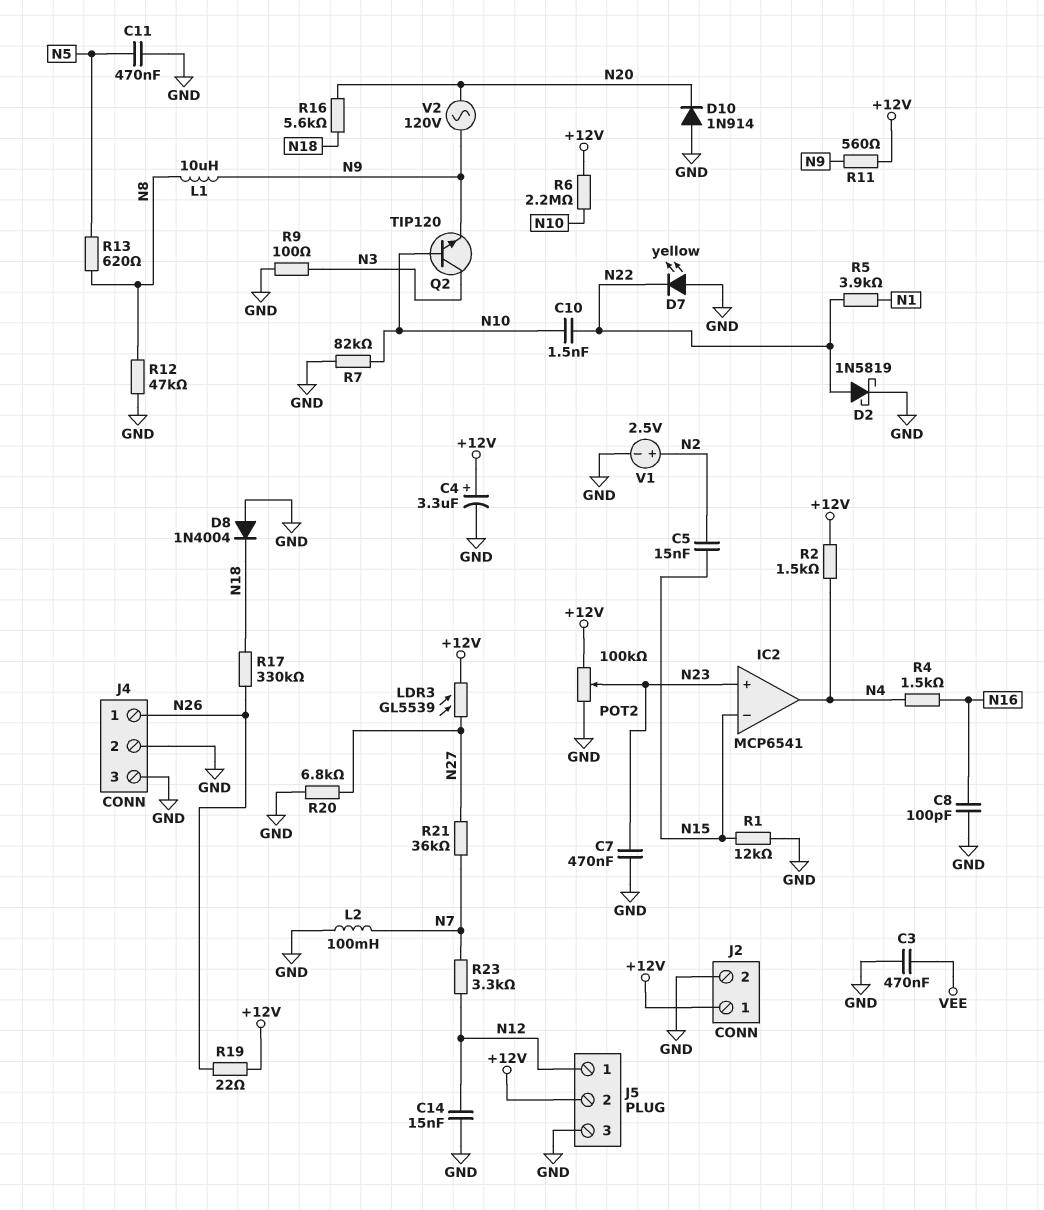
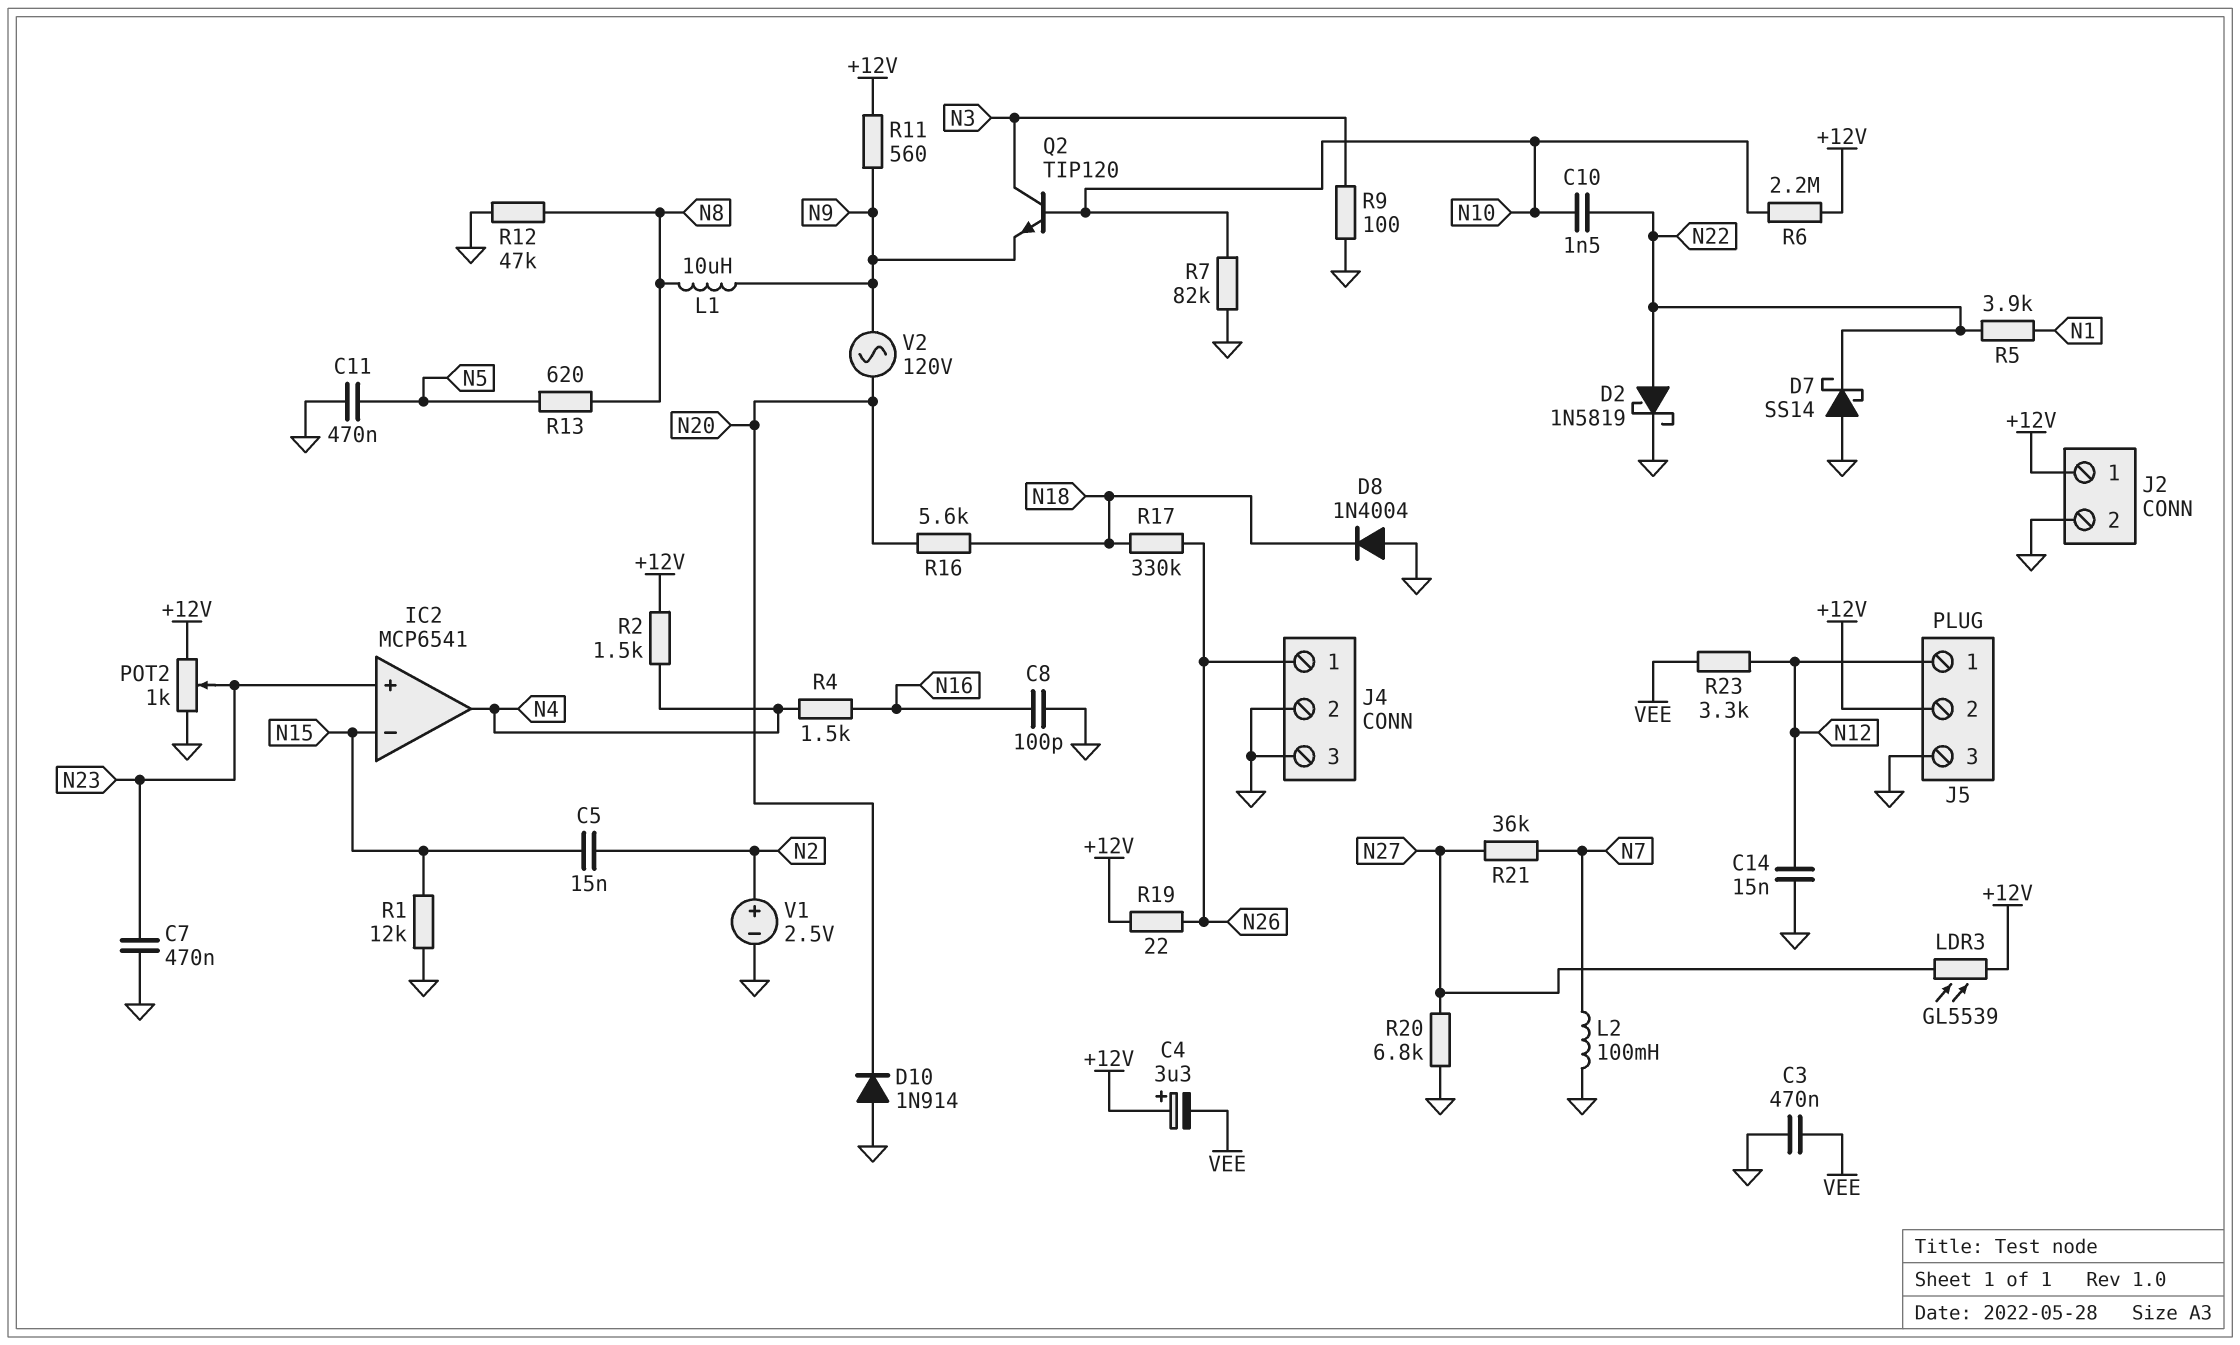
C4: 3.3uF (plus +12V, minus GND) -> 3.3uF (plus +12V, minus VEE)
D7: LED yellow (A GND, K N22) -> schottky SS14 (A GND, K N22)
POT2: 100k (+12V, GND, wiper N23) -> 1k (+12V, GND, wiper N23)
R23: 3.3k (N7, N12) -> 3.3k (N12, VEE)

